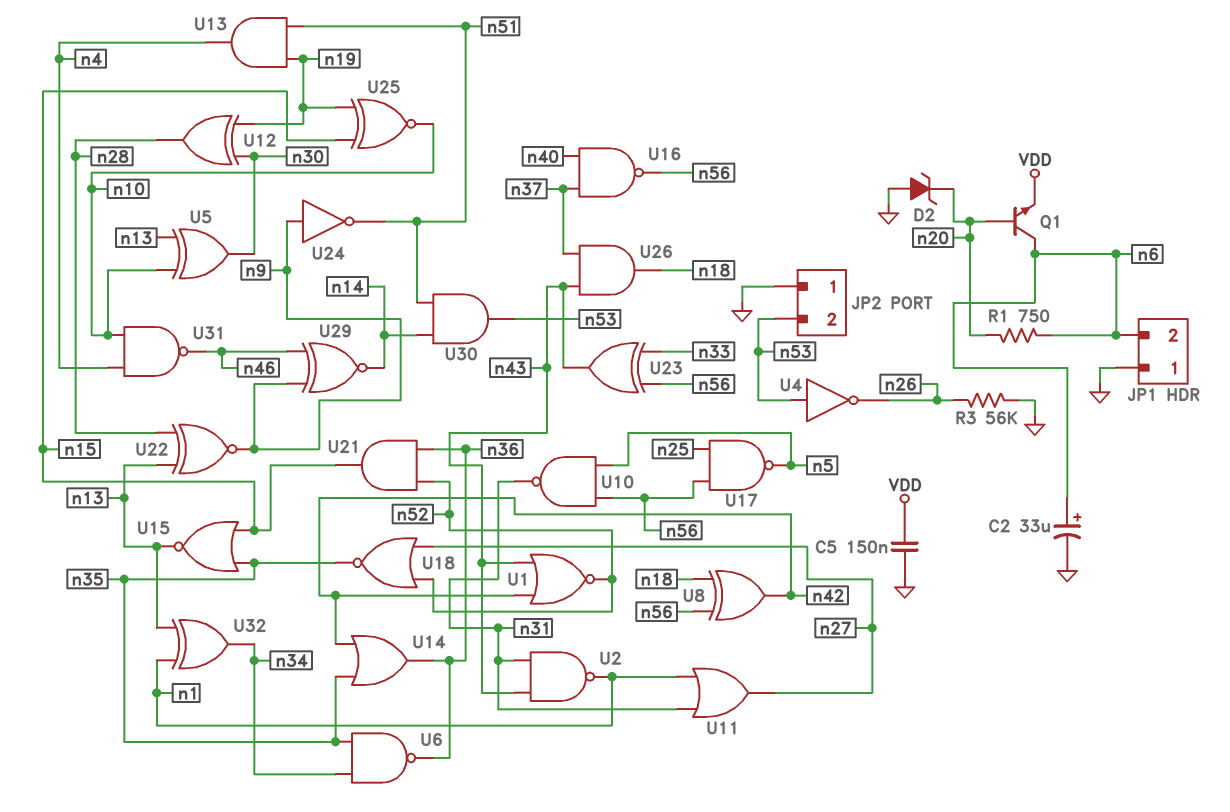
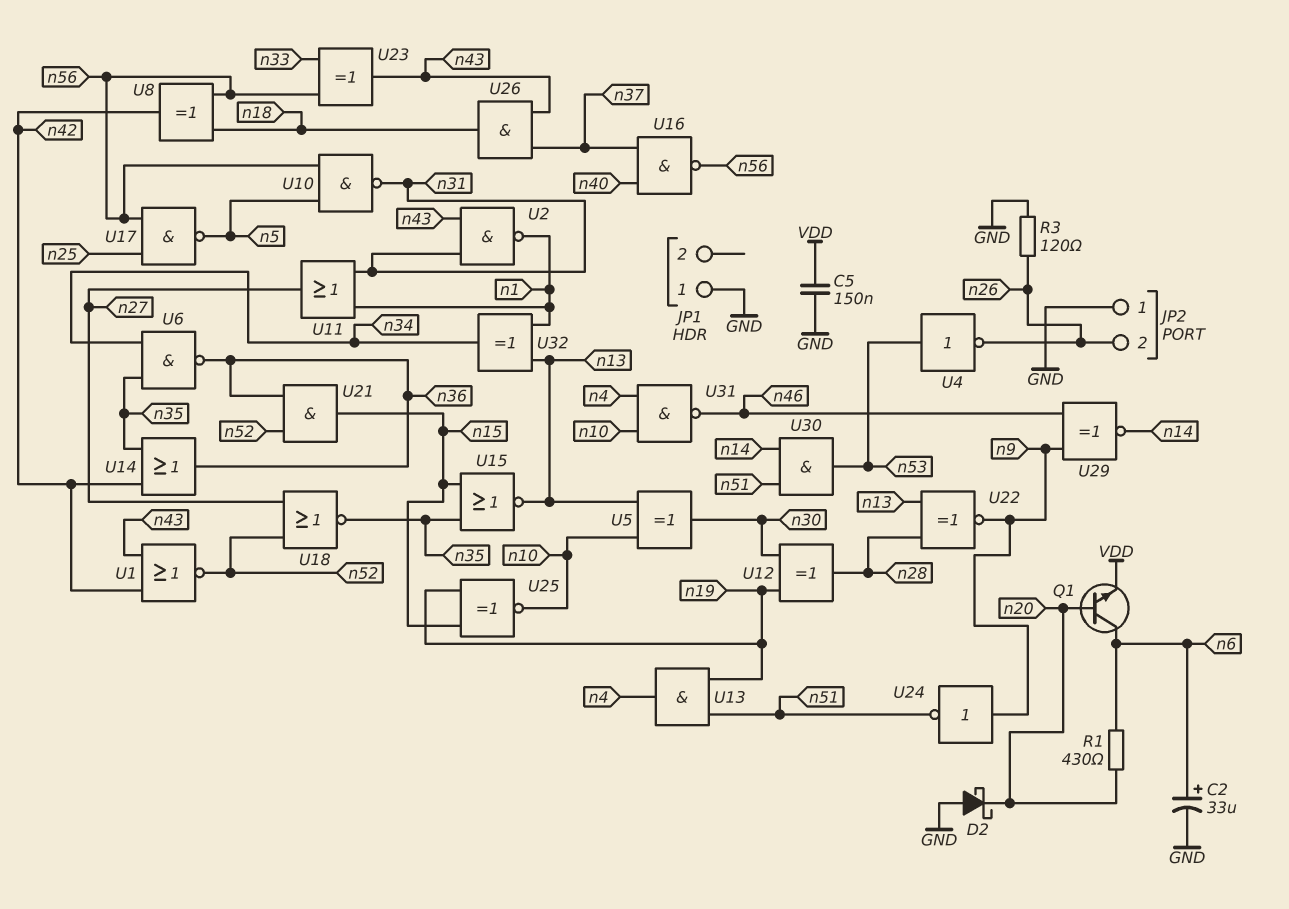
D2: zener (A GND, K n20) -> schottky (A GND, K n20)
JP1 pin 2: n6 -> none
JP2 pin 2: n53 -> n26
R1: 750 (n6, n20) -> 430 (n6, n20)
R3: 56k (GND, n26) -> 120 (GND, n26)

